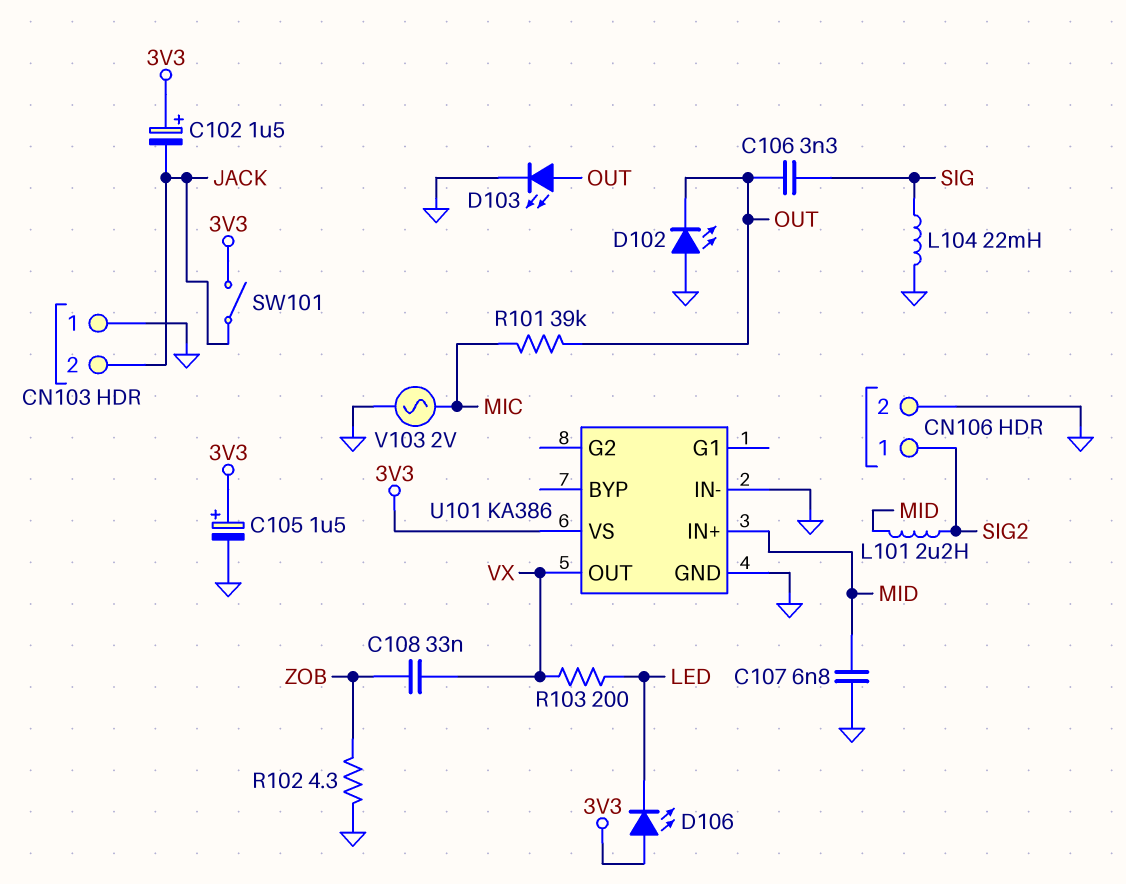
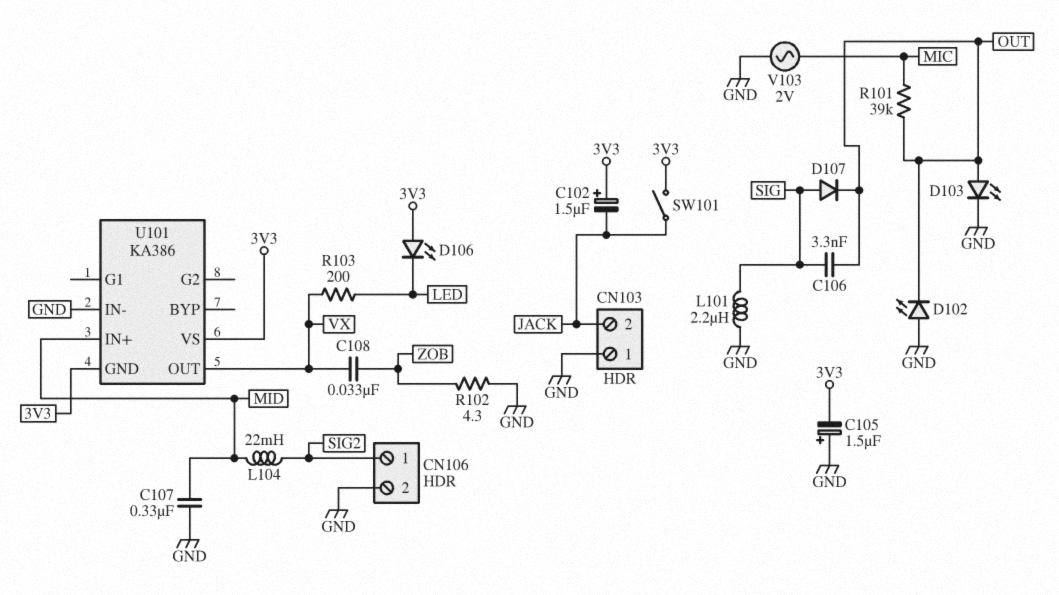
C105: 1.5uF (plus 3V3, minus GND) -> 1.5uF (plus GND, minus 3V3)
C107: 6.8nF (GND, MID) -> 330nF (GND, MID)
D107: none -> diode (A SIG, K OUT)
L101: 2.2uH (MID, SIG2) -> 2.2uH (GND, SIG)
L104: 22mH (GND, SIG) -> 22mH (MID, SIG2)
U101 pin GND: GND -> 3V3

